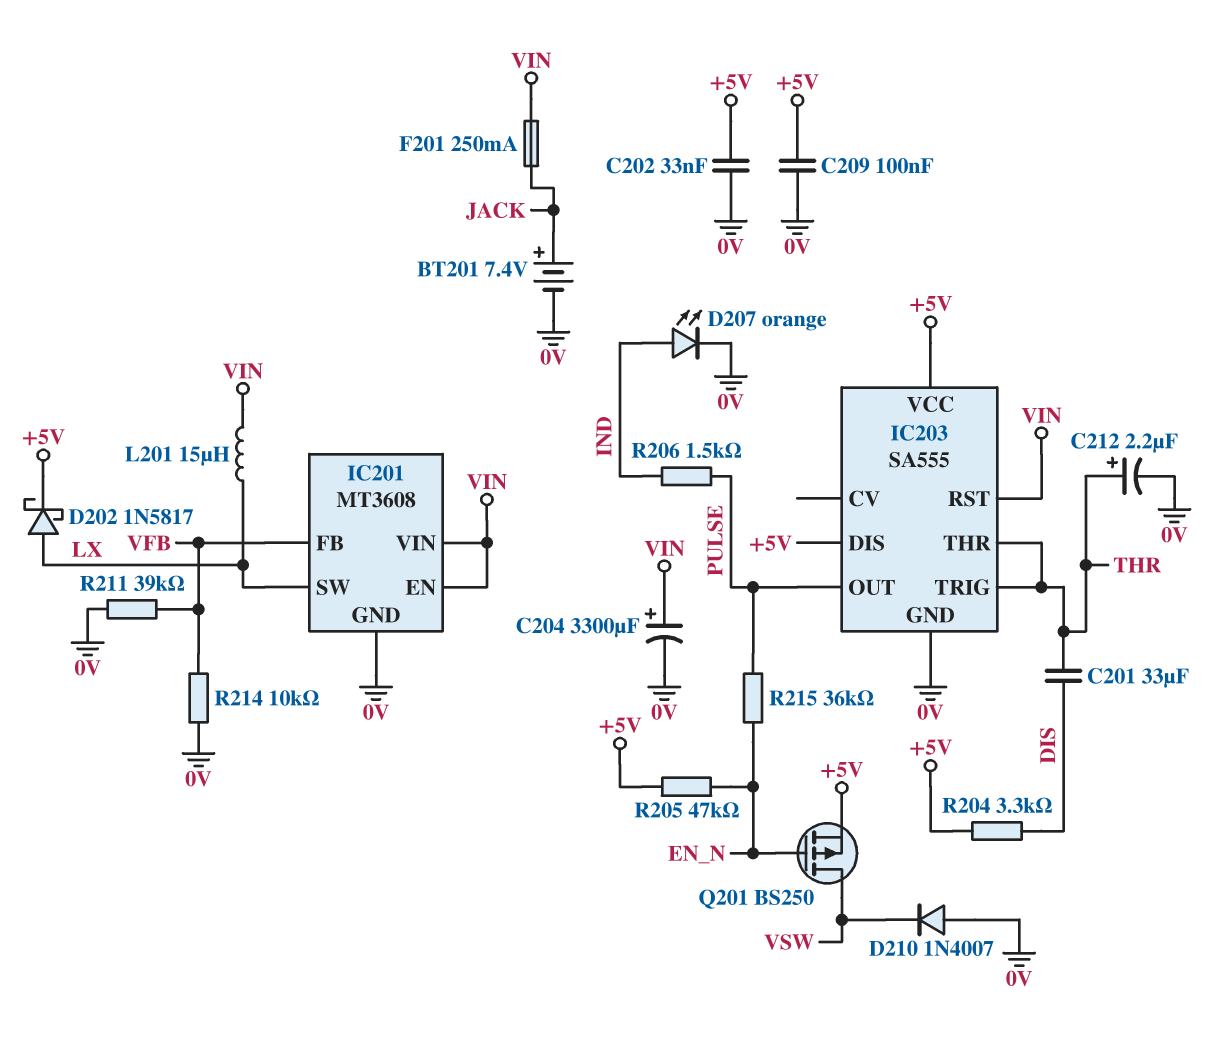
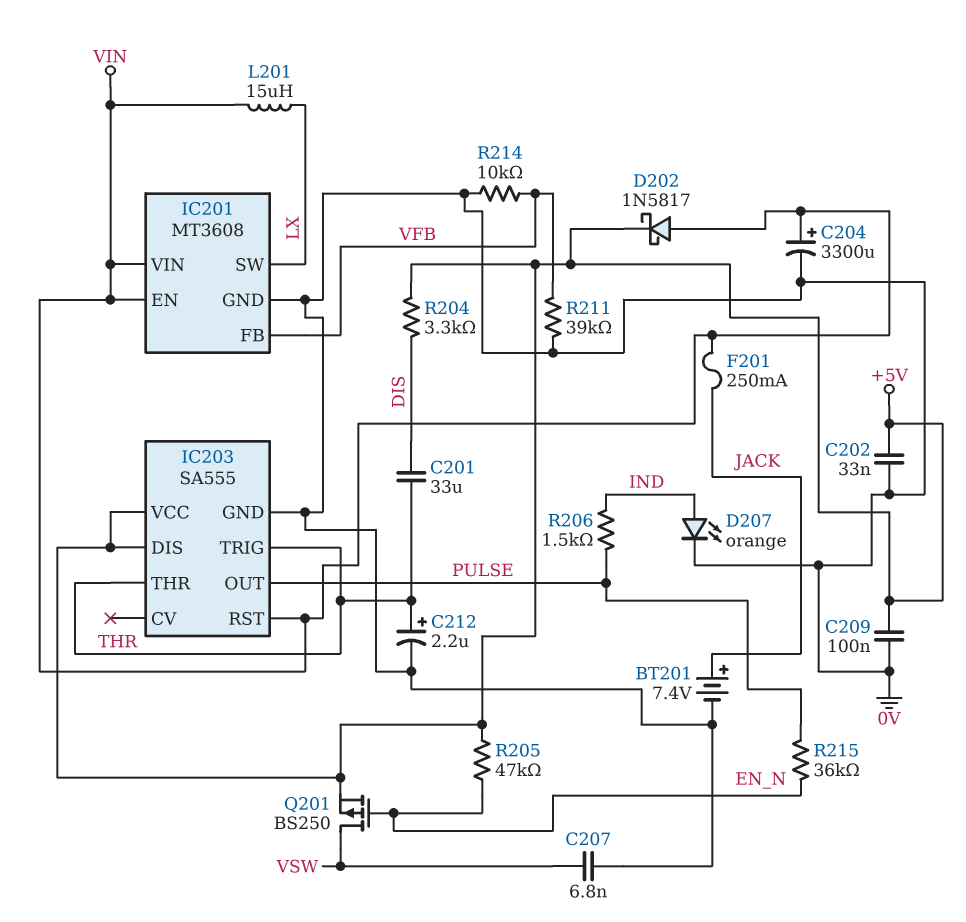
C207: none -> 6.8nF (0V, VSW)
D202: schottky 1N5817 (A LX, K +5V) -> schottky 1N5817 (A VIN, K +5V)
D210: diode 1N4007 (A 0V, K VSW) -> none

